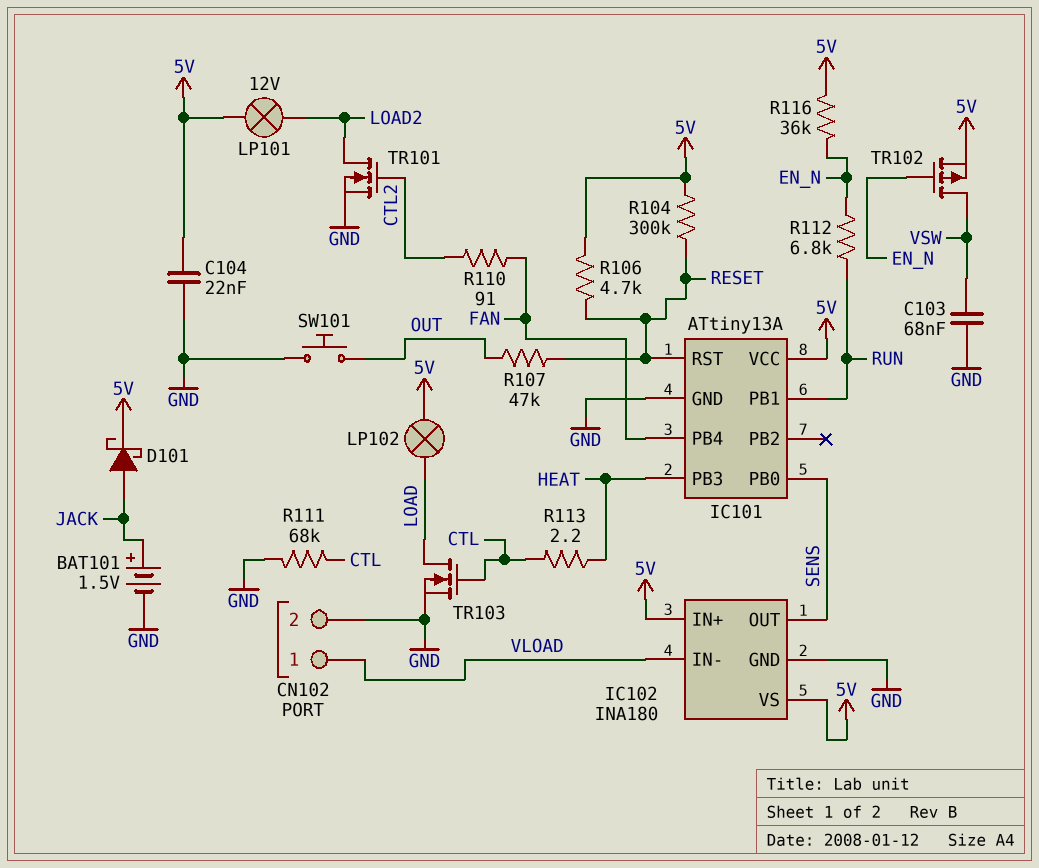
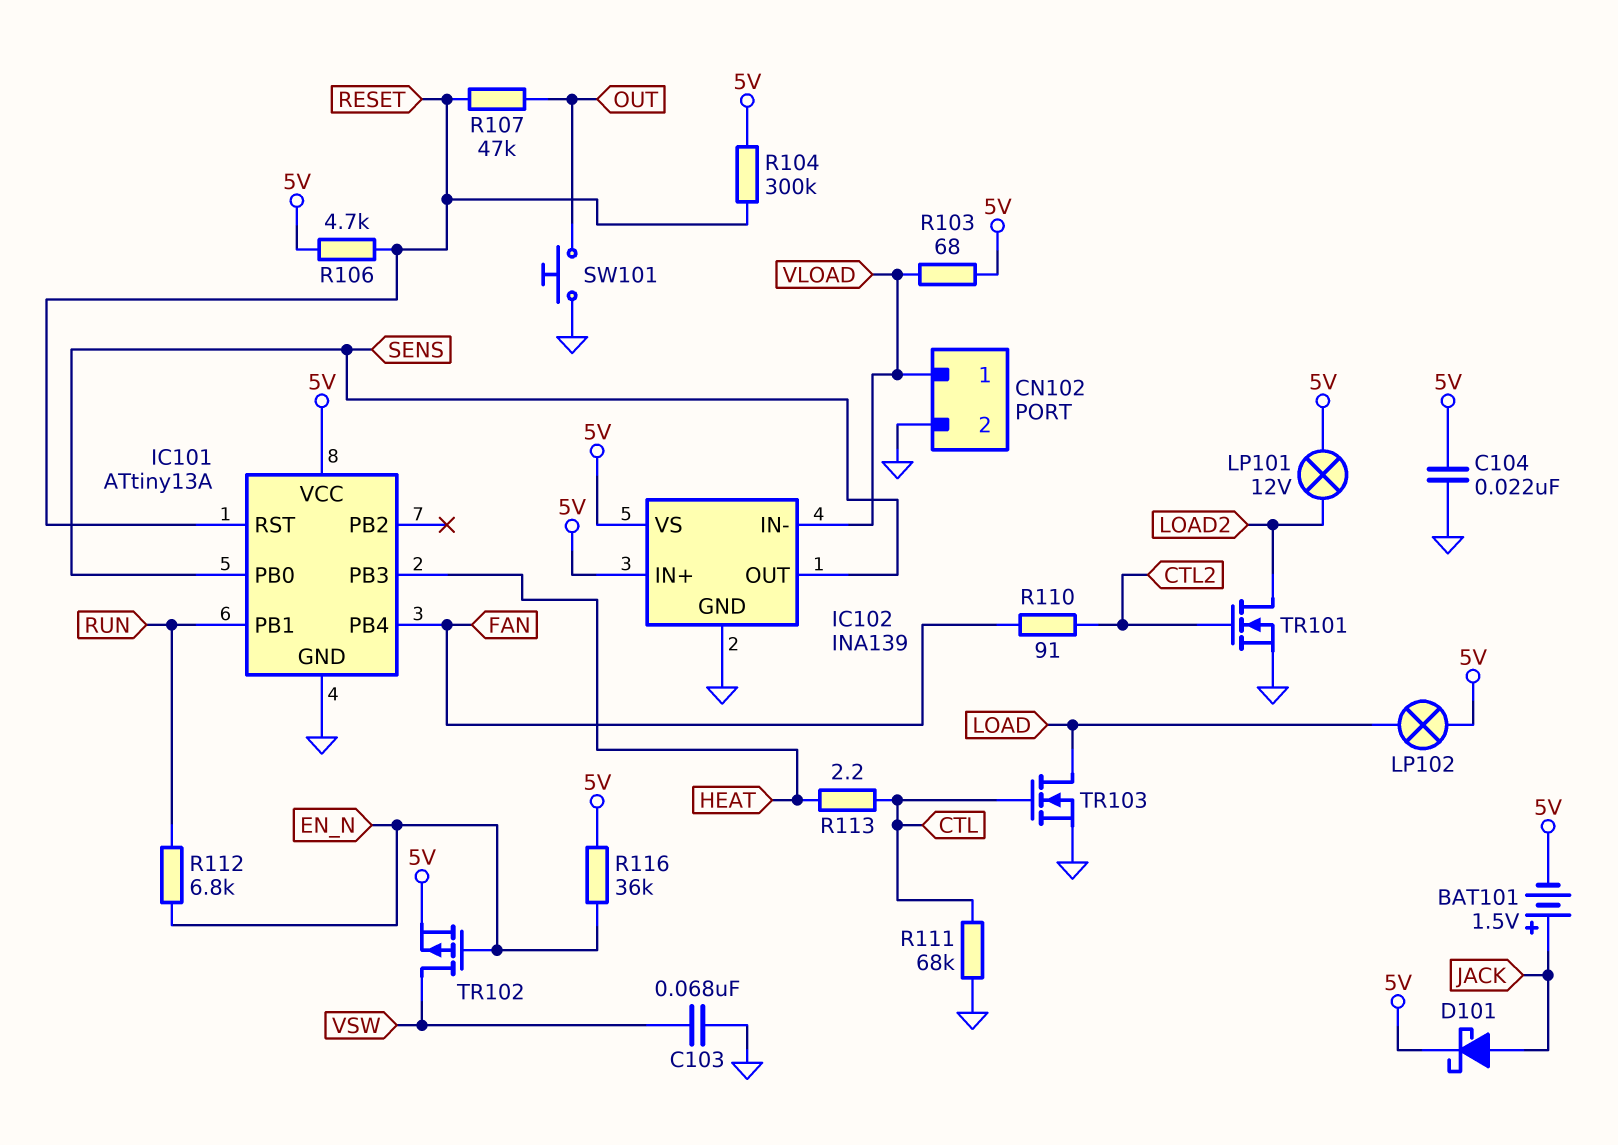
BAT101: 1.5V (plus JACK, minus GND) -> 1.5V (plus JACK, minus 5V)
IC102: INA180 -> INA139
R103: none -> 68 (5V, VLOAD)

